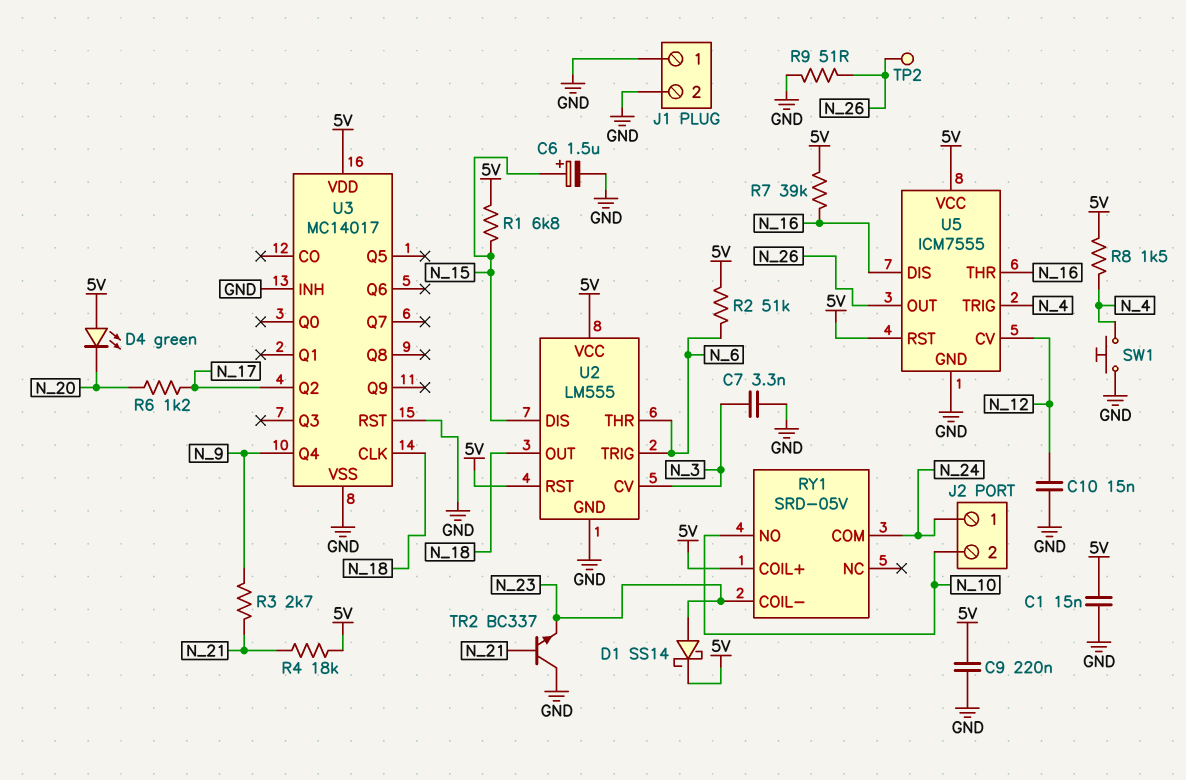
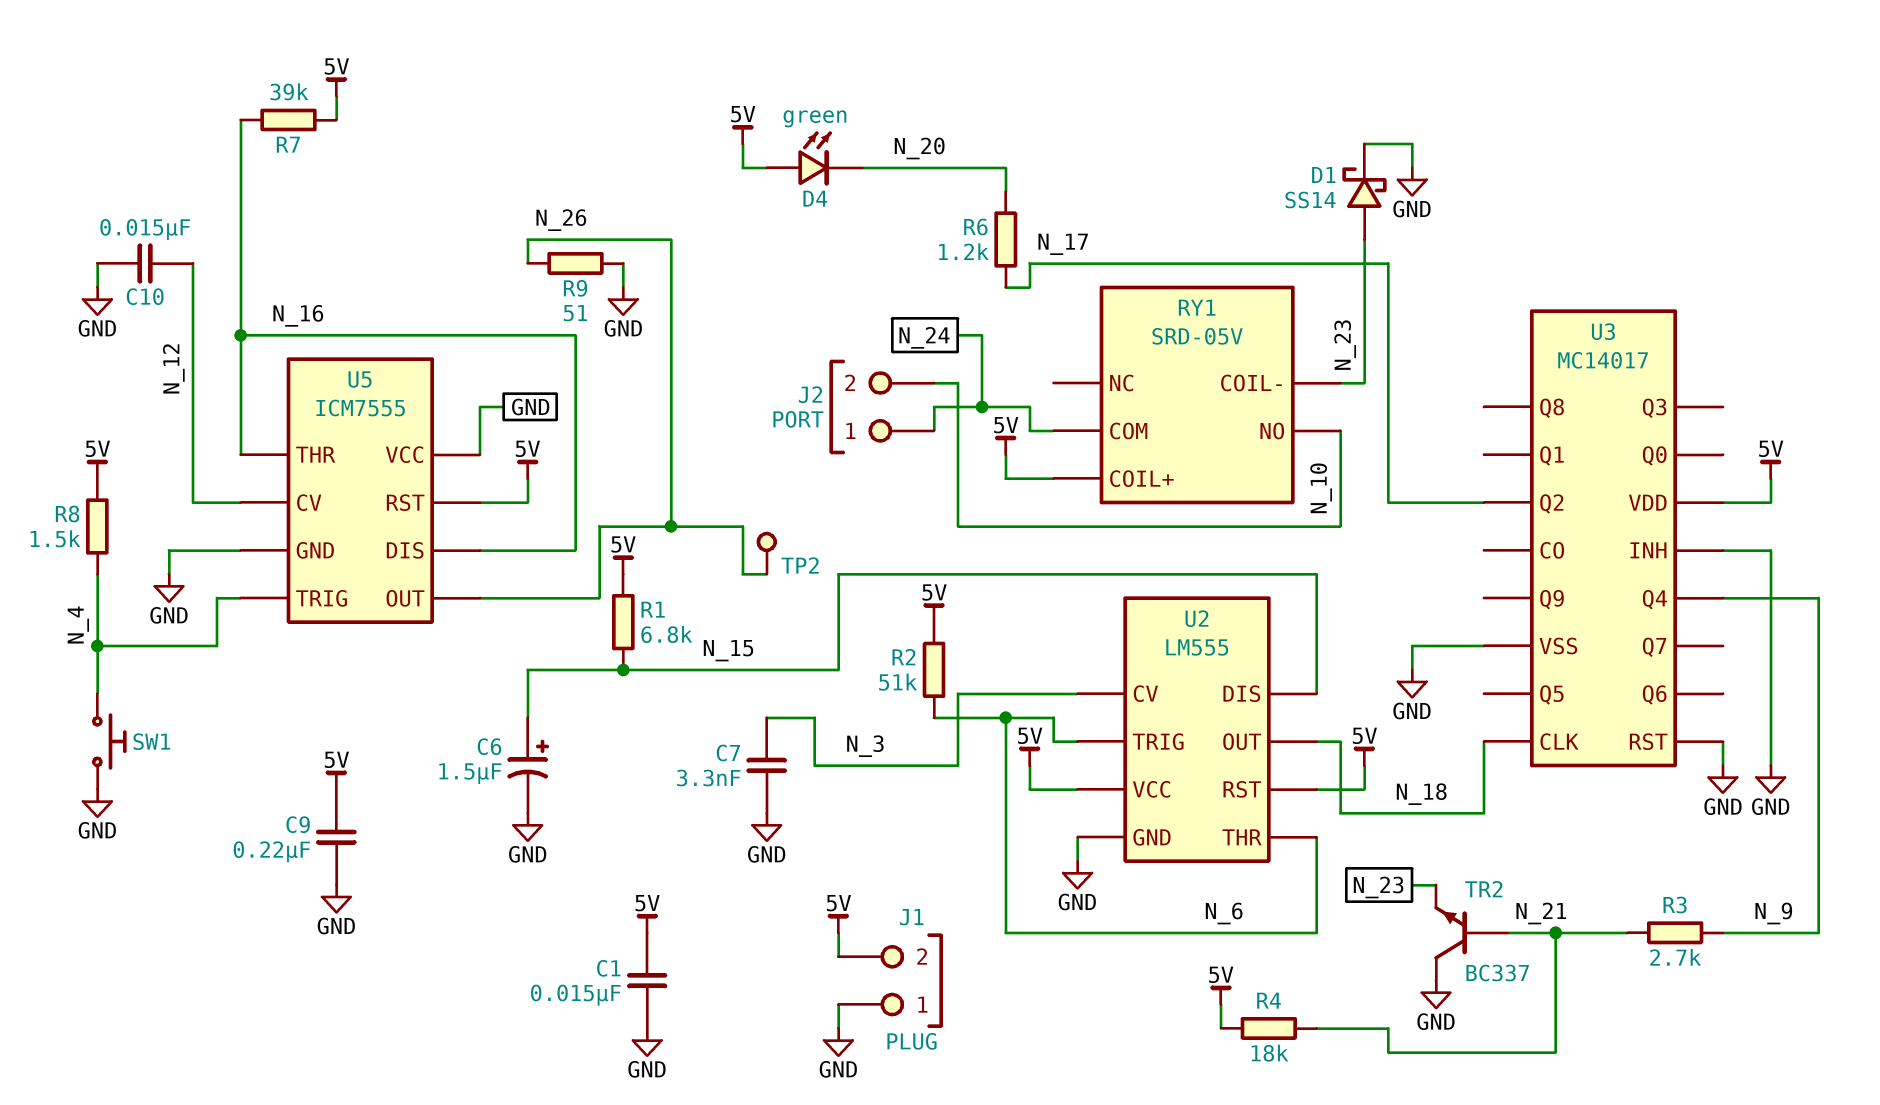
D1: schottky SS14 (A N_23, K 5V) -> schottky SS14 (A N_23, K GND)
J1 pin 2: GND -> 5V
U5 pin VCC: 5V -> GND

